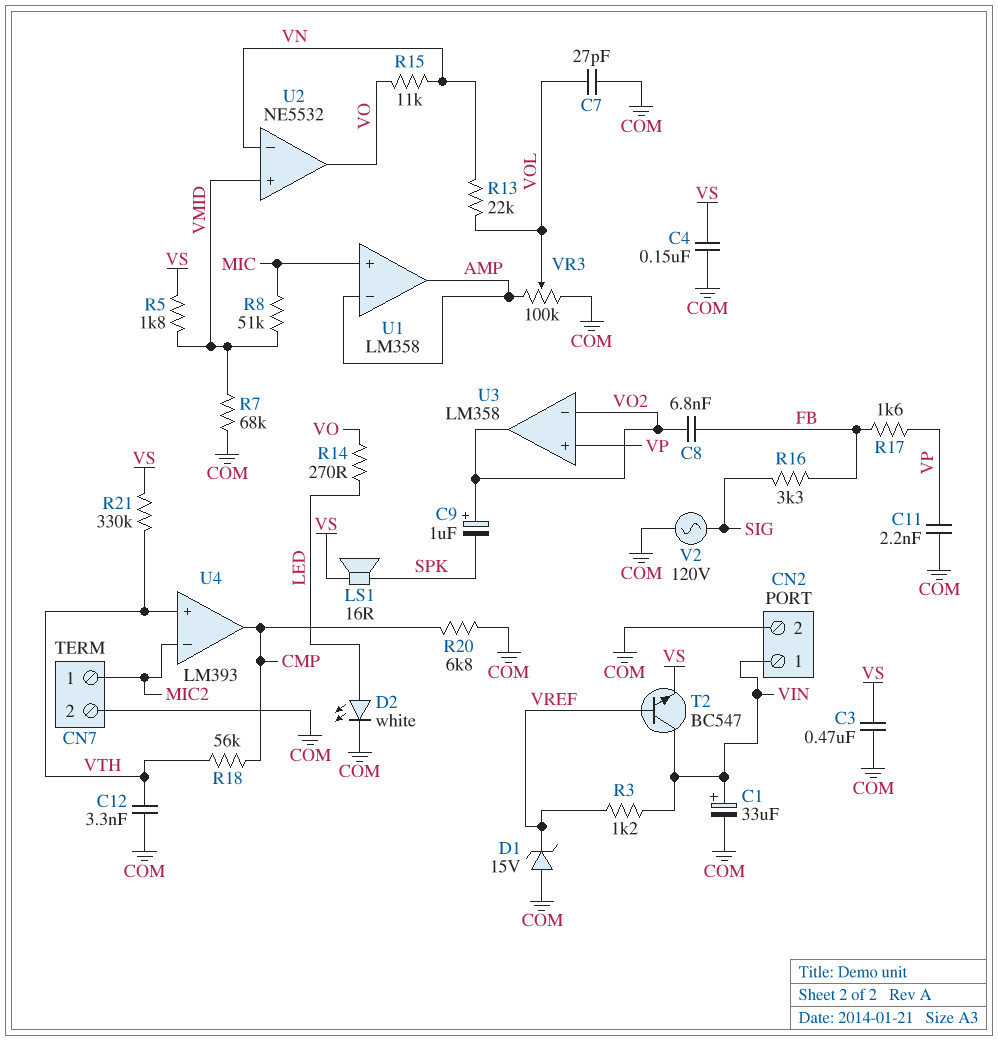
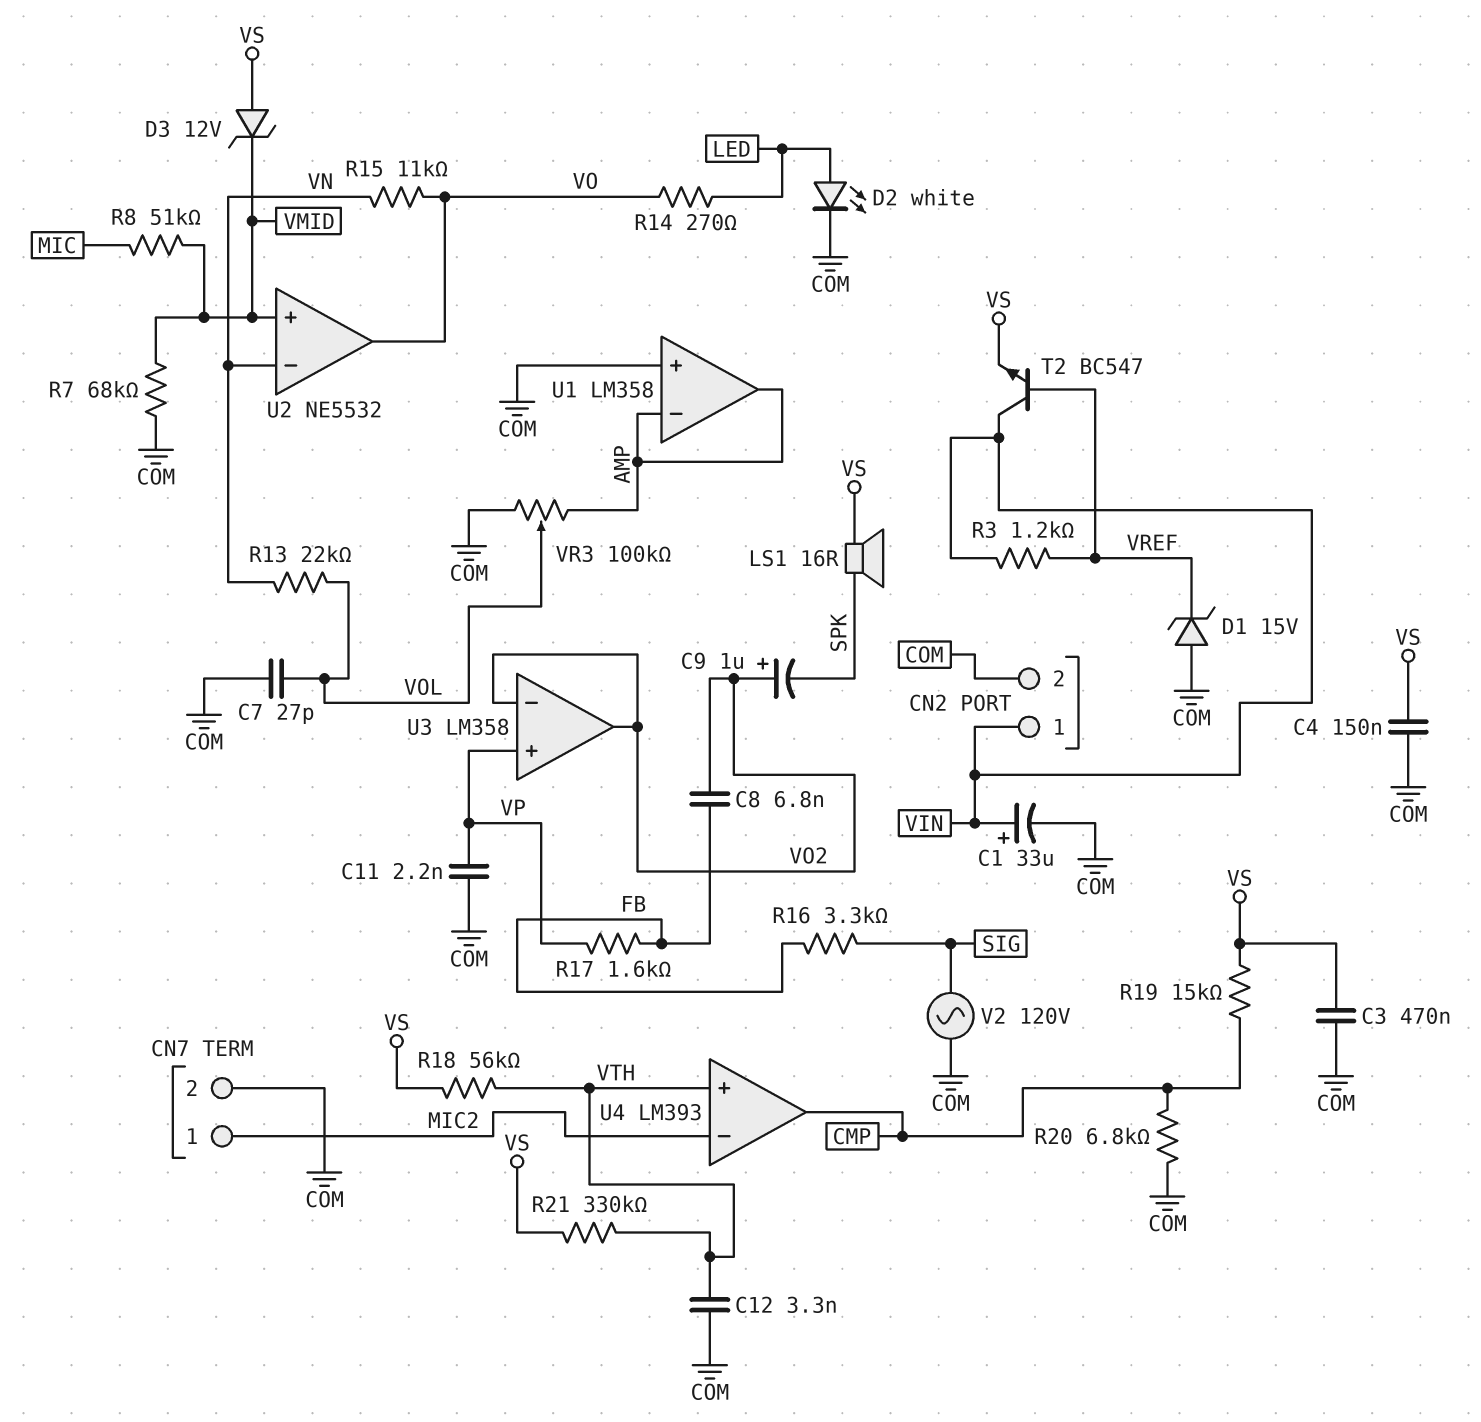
D3: none -> zener 12V (A VS, K VMID)
R5: 1.8k (VMID, VS) -> none
R18: 56k (CMP, VTH) -> 56k (VS, VTH)
R19: none -> 15k (CMP, VS)
U1 pin in+: MIC -> COM

